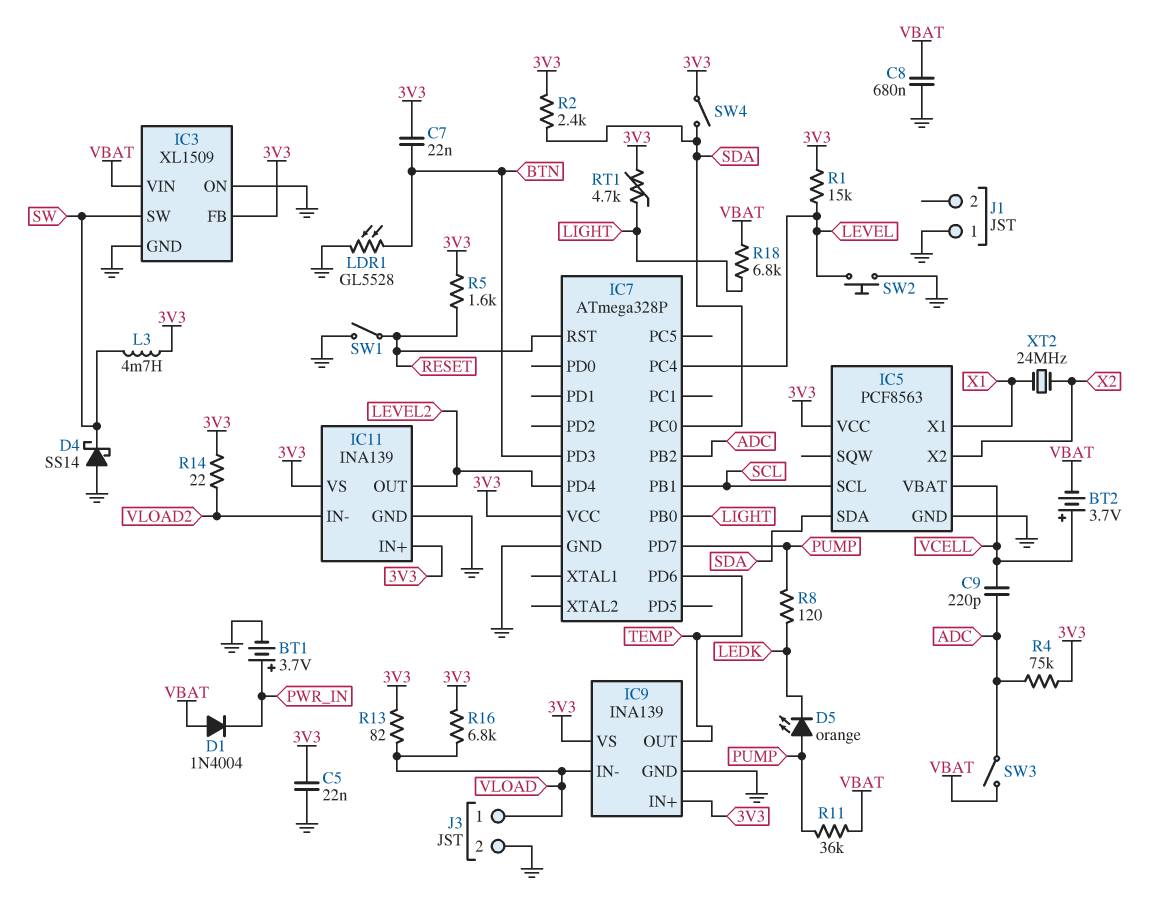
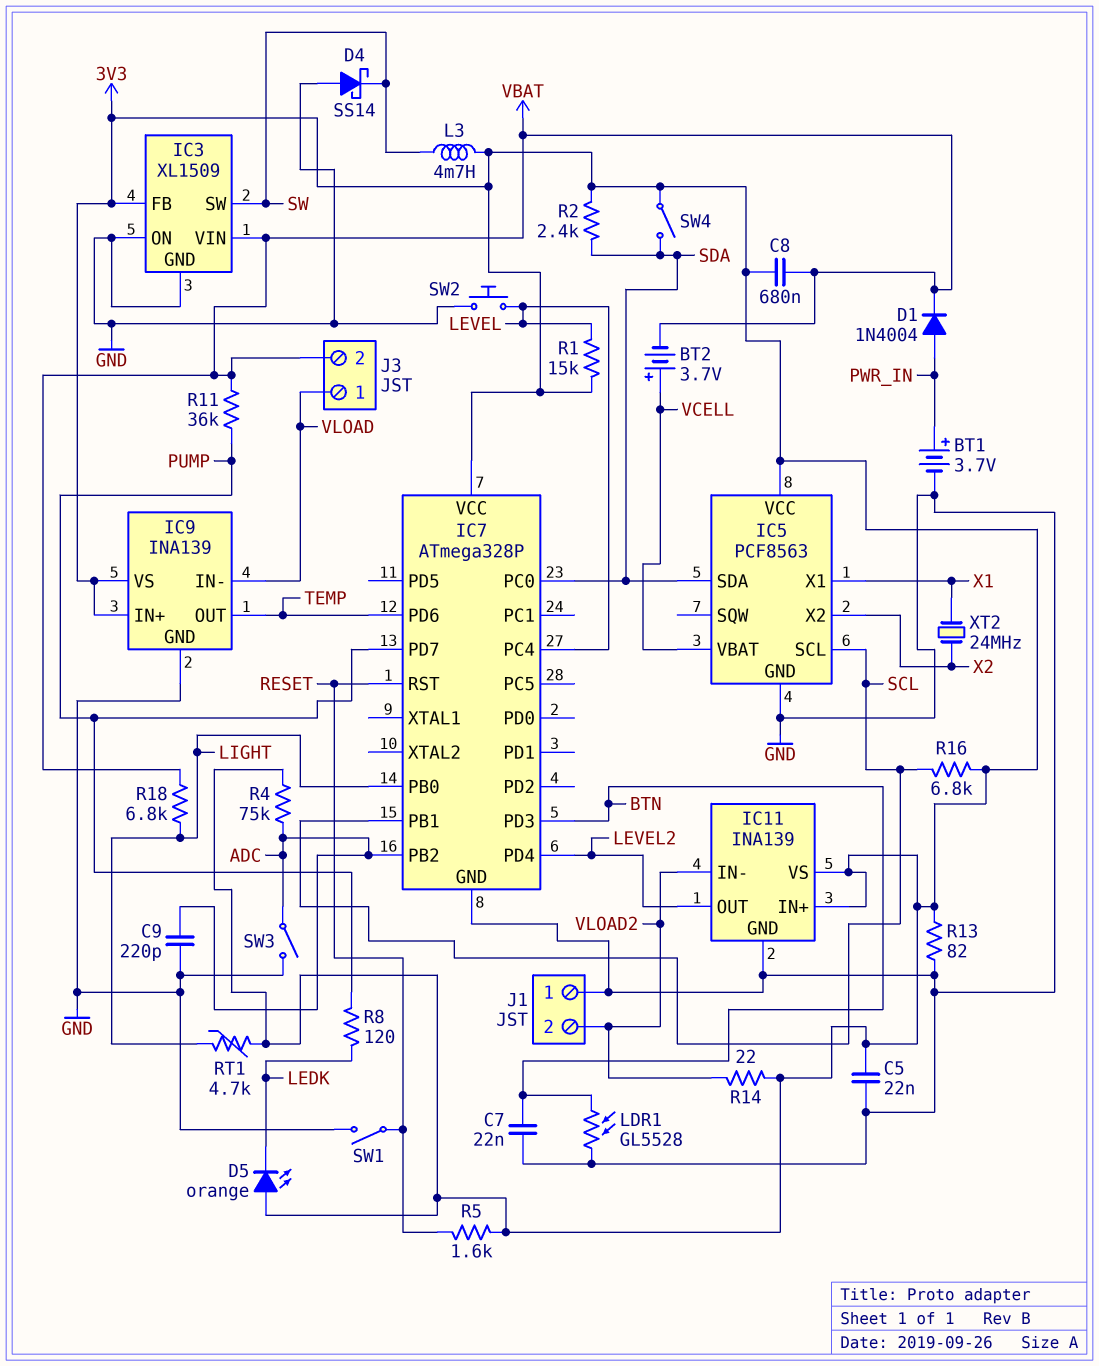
C7: 22nF (3V3, BTN) -> 22nF (BTN, GND)
C8: 680nF (GND, VBAT) -> 680nF (3V3, VBAT)
C9: 220pF (ADC, VCELL) -> 220pF (ADC, GND)
D1: diode 1N4004 (A VBAT, K PWR_IN) -> diode 1N4004 (A PWR_IN, K VBAT)
D5: LED orange (A PUMP, K LEDK) -> LED orange (A 3V3, K LEDK)
J1 pin 2: none -> VLOAD2
J3 pin 2: GND -> VBAT
R13: 82 (3V3, VLOAD) -> 82 (3V3, GND)
R16: 6.8k (3V3, VLOAD) -> 6.8k (3V3, SCL)
SW3: switch (ADC, VBAT) -> switch (ADC, GND)

